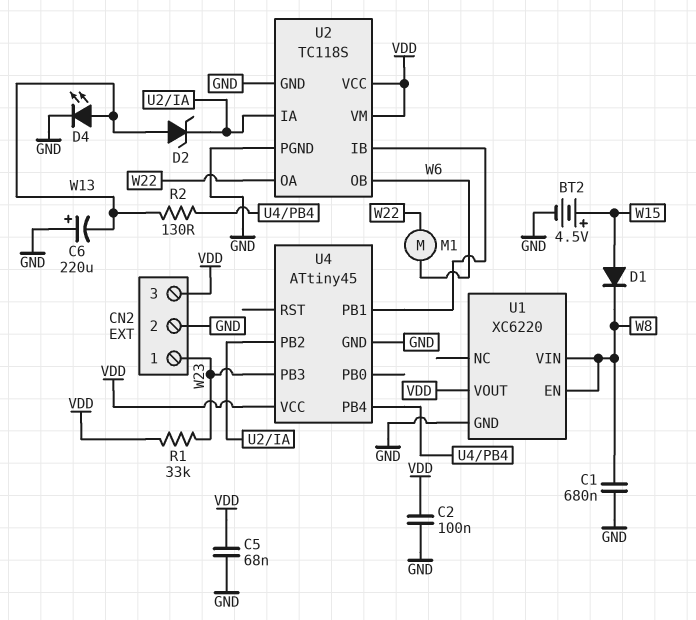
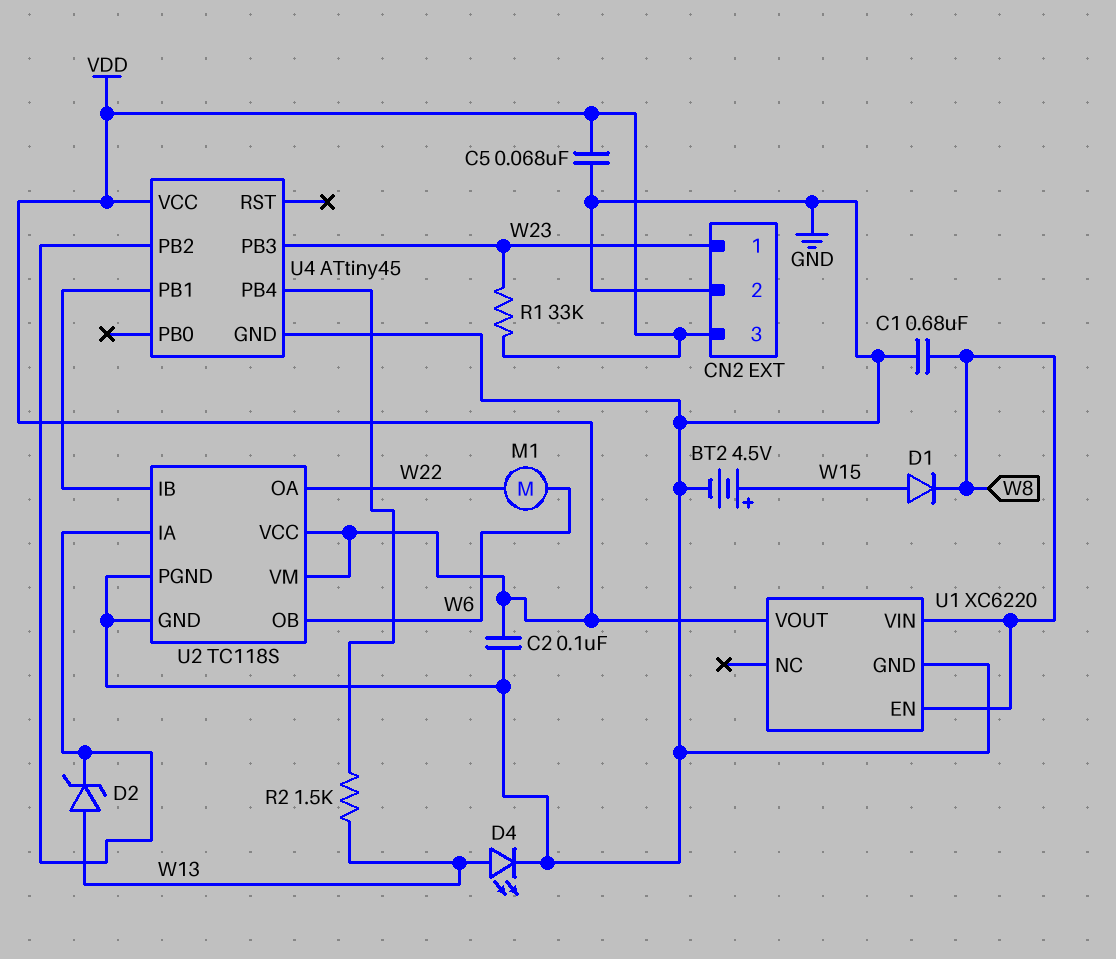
C6: 220uF (plus GND, minus W13) -> none
R2: 130 (U4/PB4, W13) -> 1.5k (U4/PB4, W13)

